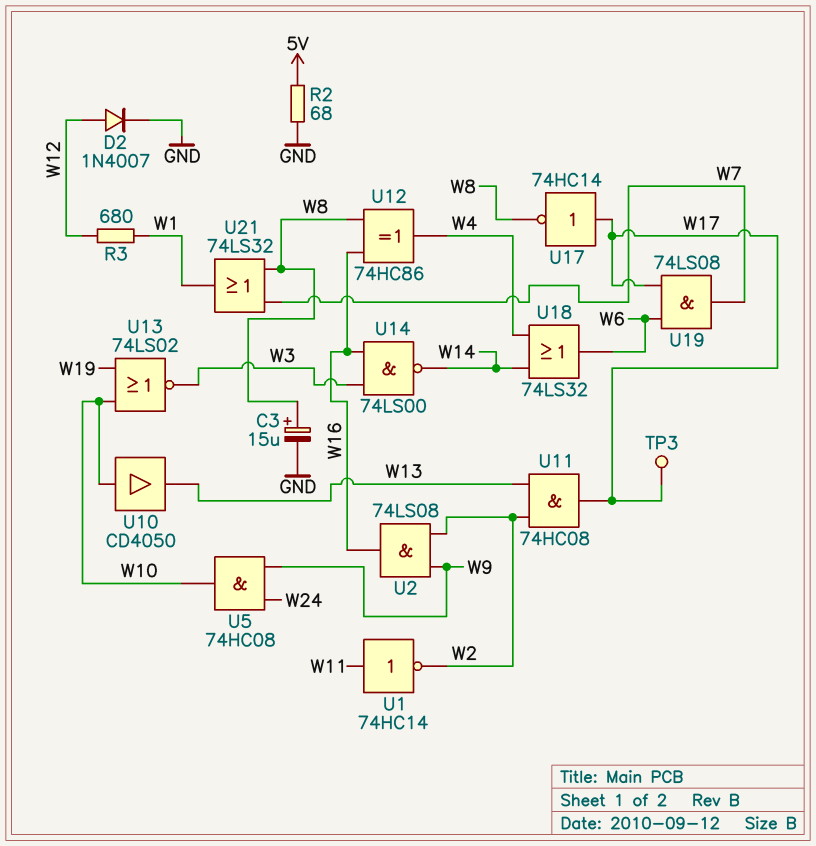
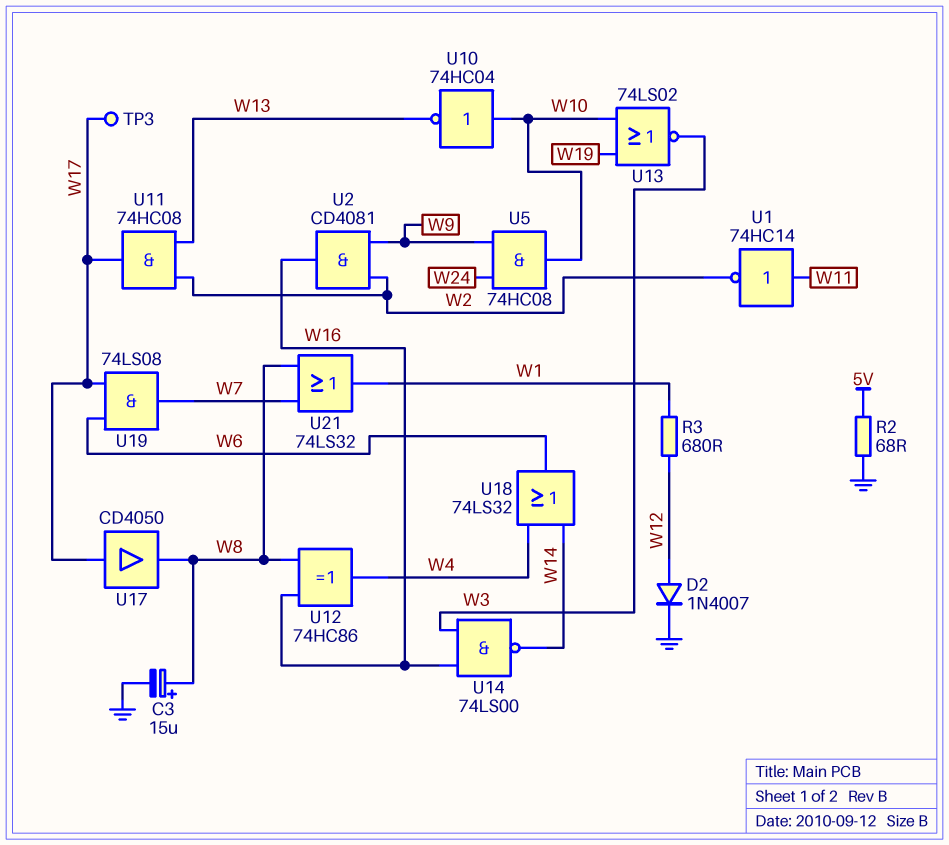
U2: AND 74LS08 (in W2, in W9, out W16) -> AND CD4081 (in W2, in W9, out W16)
U10: buffer CD4050 (in W10, out W13) -> NOT 74HC04 (in W10, out W13)
U17: NOT 74HC14 (in W17, out W8) -> buffer CD4050 (in W17, out W8)

